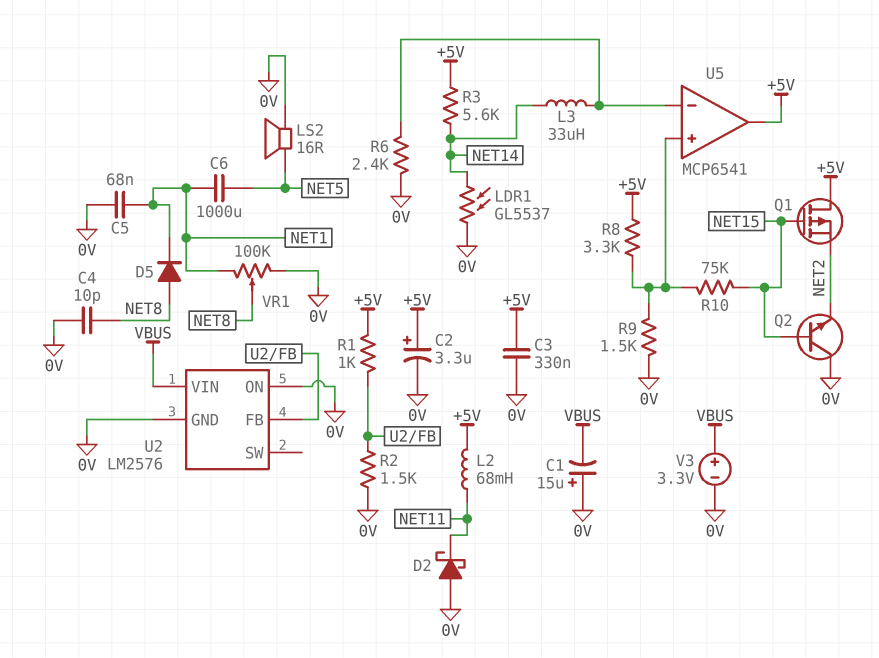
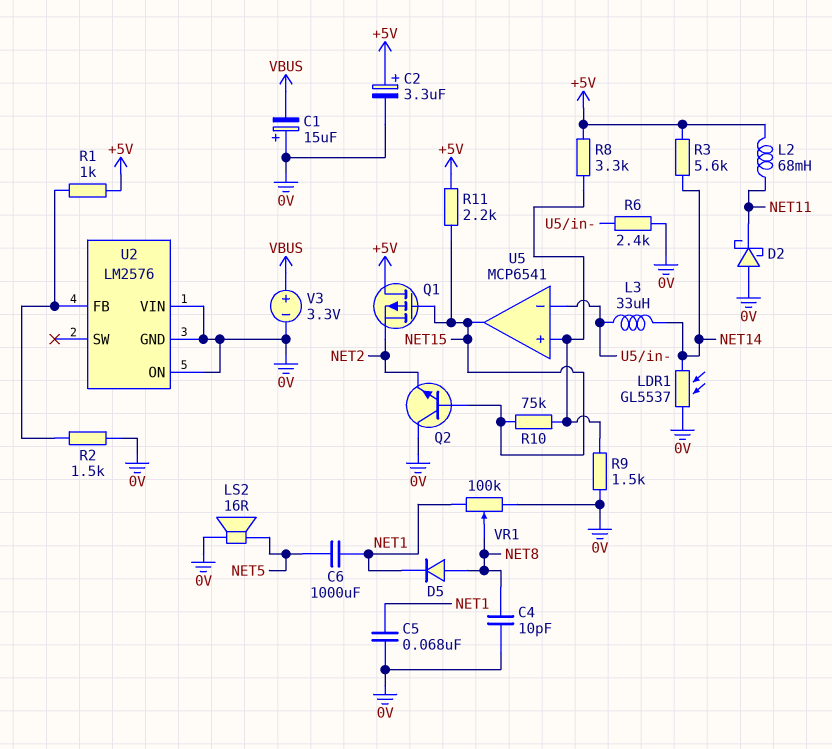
C3: 330nF (+5V, 0V) -> none
R11: none -> 2.2k (+5V, NET15)
U2 pin VIN: VBUS -> 0V
U5 pin out: +5V -> NET15

